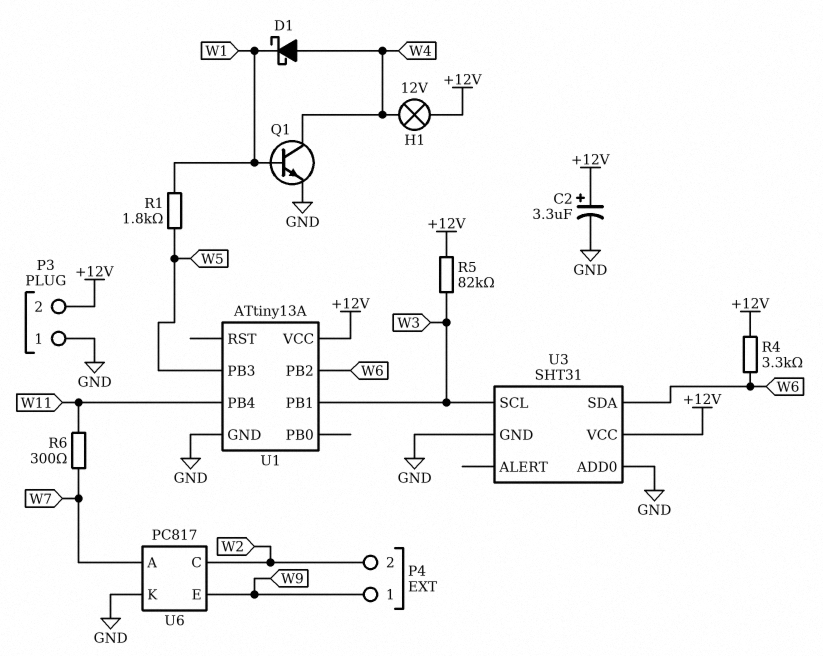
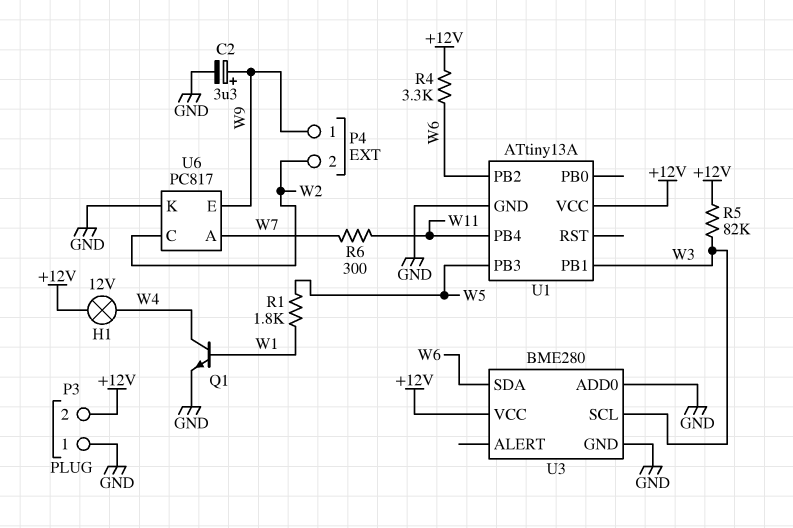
C2: 3.3uF (plus +12V, minus GND) -> 3.3uF (plus W9, minus GND)
D1: schottky (A W4, K W1) -> none
U3: SHT31 -> BME280

